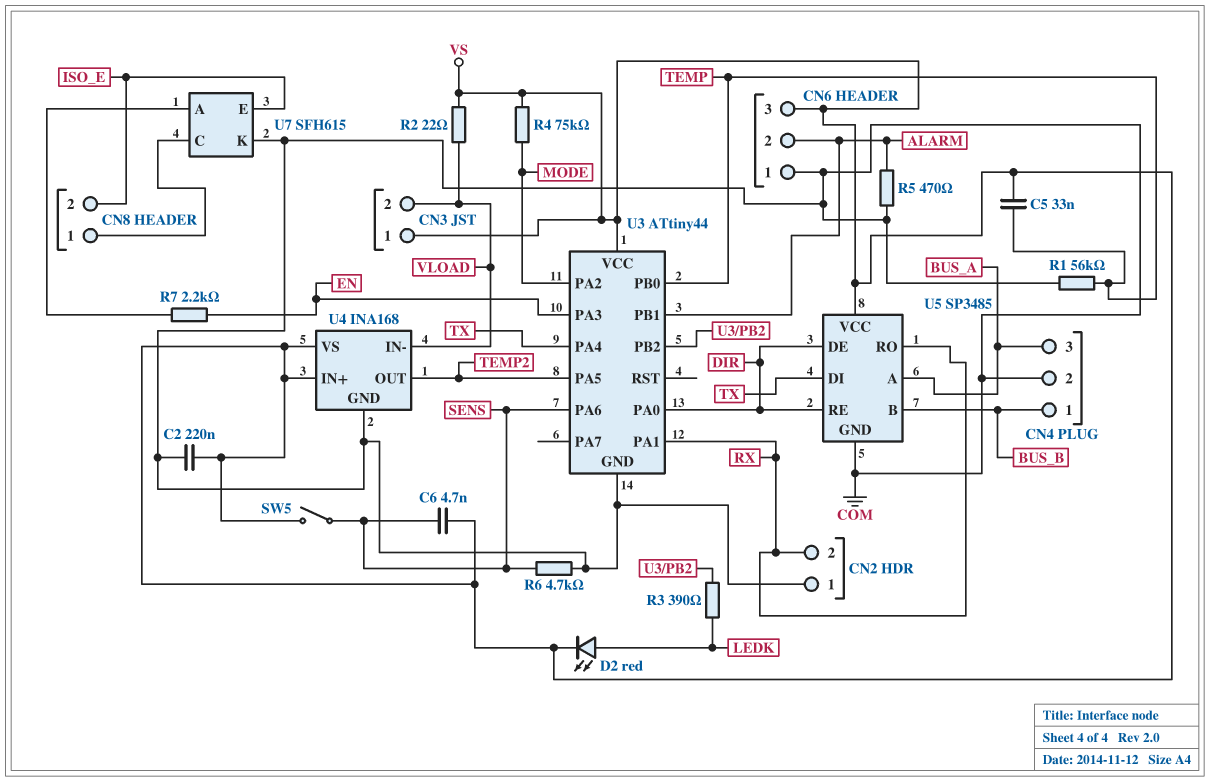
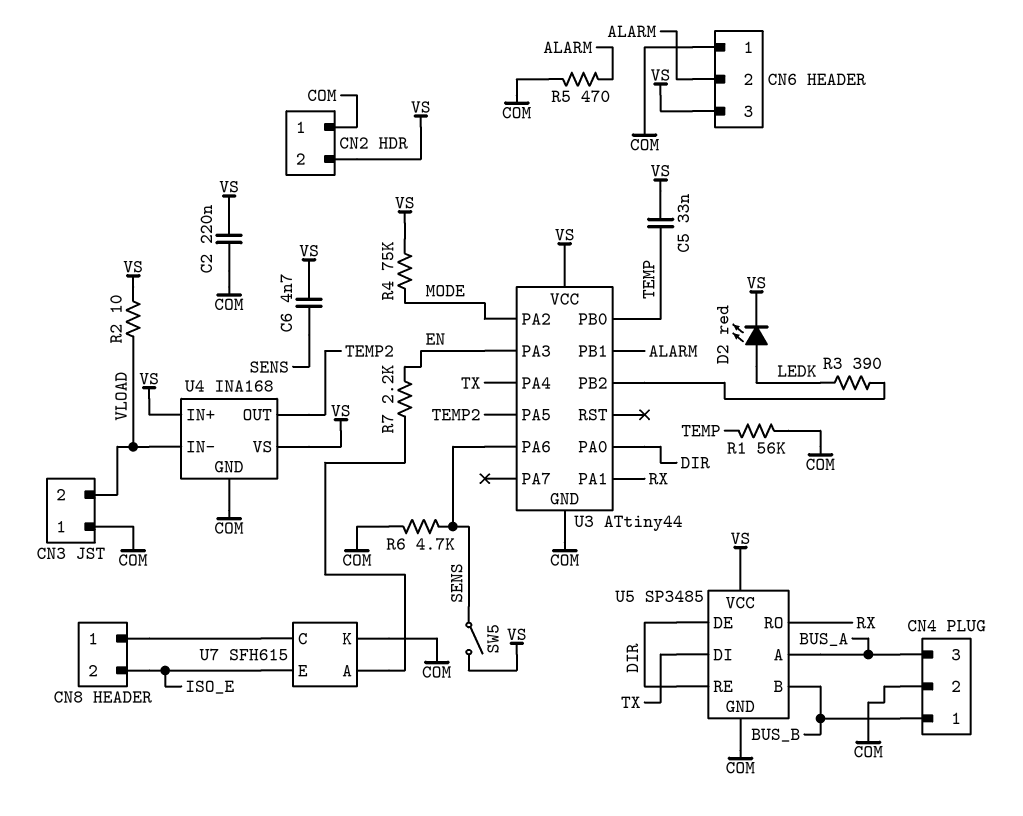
CN2 pin 2: RX -> VS
CN3 pin 1: VS -> COM
R2: 22 (VLOAD, VS) -> 10 (VLOAD, VS)

